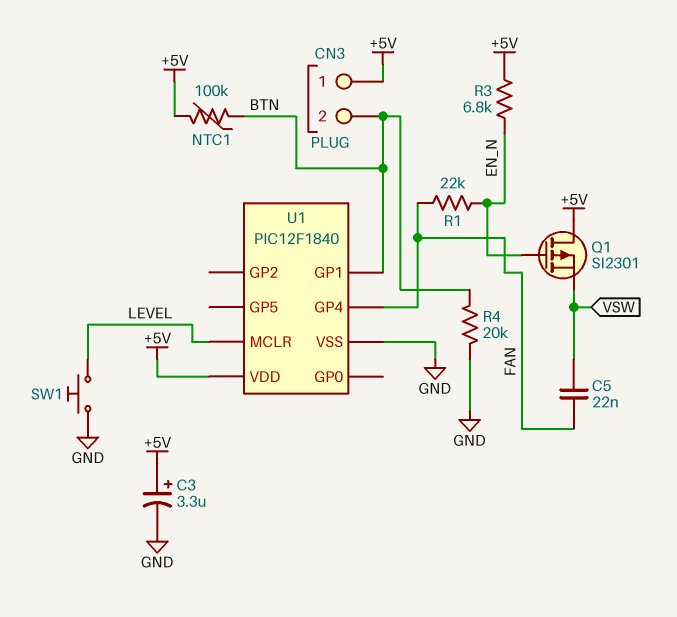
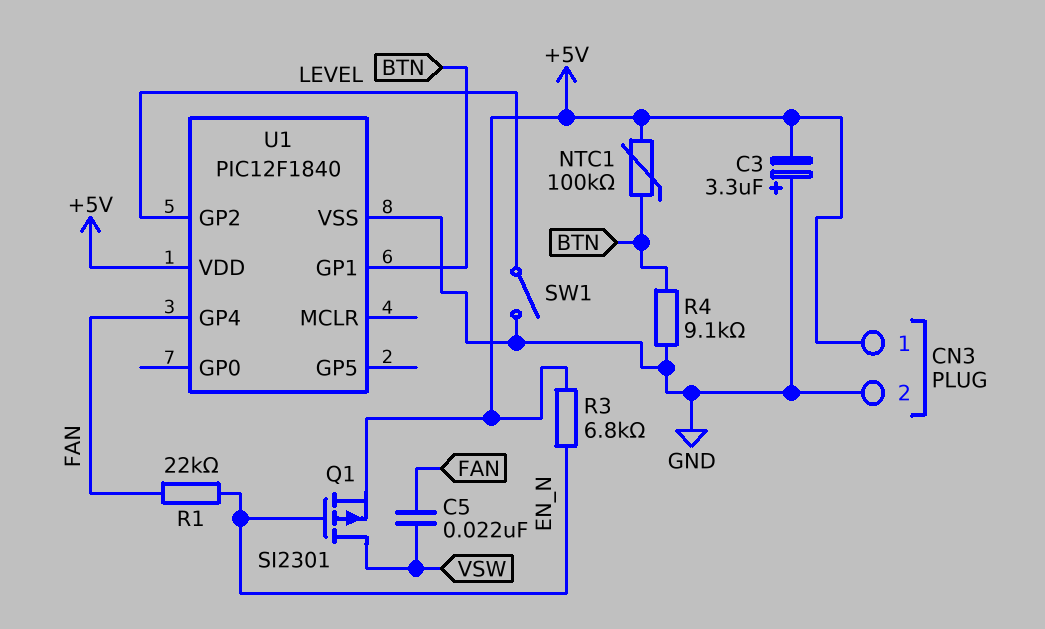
C3: 3.3uF (plus +5V, minus GND) -> 3.3uF (plus GND, minus +5V)
CN3 pin 2: BTN -> GND
Q1: PMOS SI2301 (G EN_N, D +5V, S VSW) -> PMOS SI2301 (G EN_N, D VSW, S +5V)
R4: 20k (BTN, GND) -> 9.1k (BTN, GND)
SW1: button (GND, LEVEL) -> switch (GND, LEVEL)
U1 pin GP2: none -> LEVEL
U1 pin MCLR: LEVEL -> none

